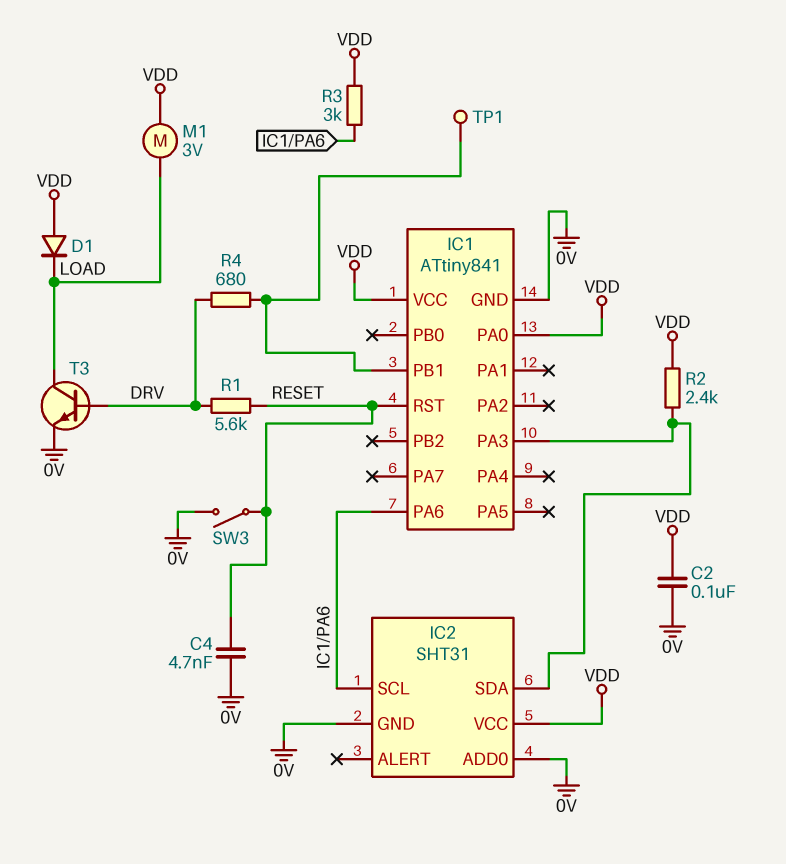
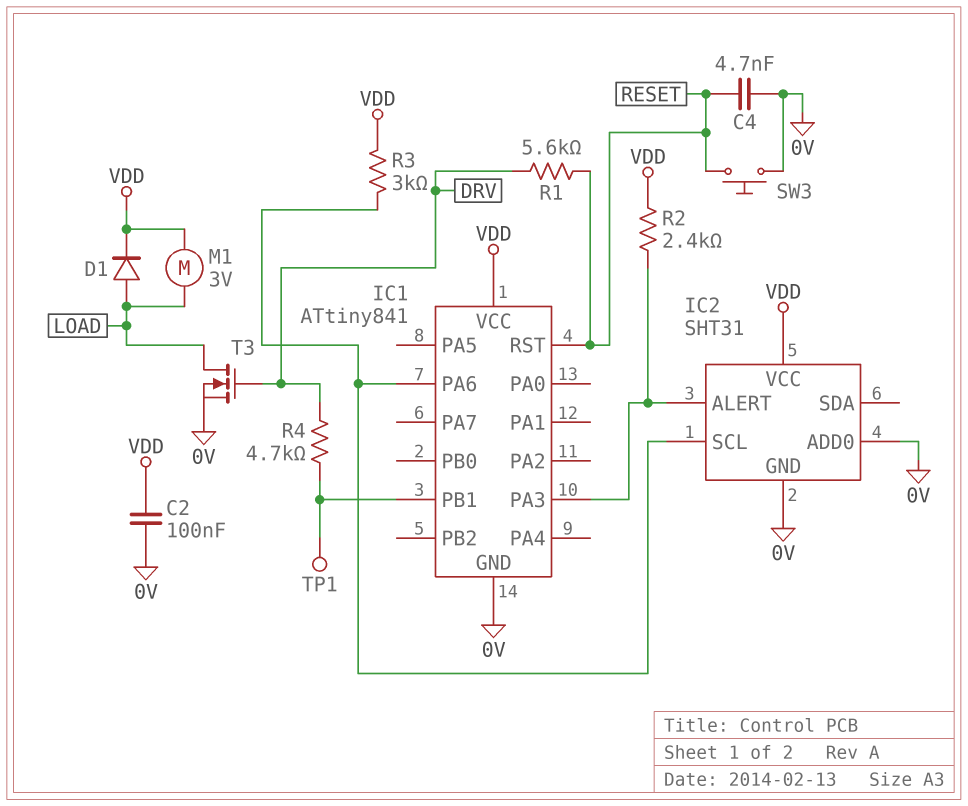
D1: diode (A VDD, K LOAD) -> diode (A LOAD, K VDD)
IC1 pin PA0: VDD -> none
IC2 pin ALERT: none -> IC1/PA3
IC2 pin SDA: IC1/PA3 -> none
R4: 680 (DRV, IC1/PB1) -> 4.7k (DRV, IC1/PB1)
SW3: switch (0V, RESET) -> button (0V, RESET)
T3: NPN (B DRV, C LOAD, E 0V) -> NMOS (G DRV, D LOAD, S 0V)

